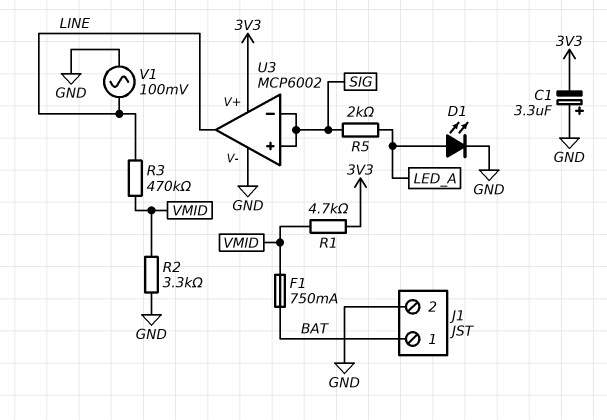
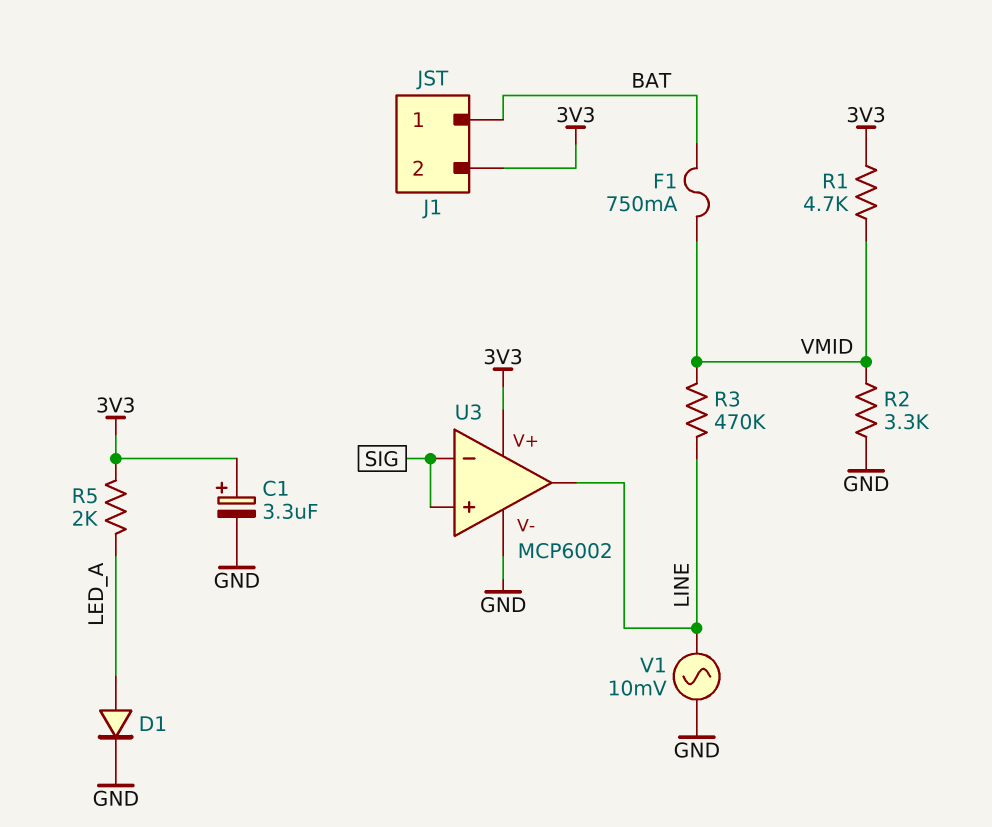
C1: 3.3uF (plus GND, minus 3V3) -> 3.3uF (plus 3V3, minus GND)
D1: LED (A LED_A, K GND) -> diode (A LED_A, K GND)
J1 pin 2: GND -> 3V3
R5: 2k (LED_A, SIG) -> 2k (3V3, LED_A)
V1: AC 100mV (GND, LINE) -> AC 10mV (GND, LINE)

